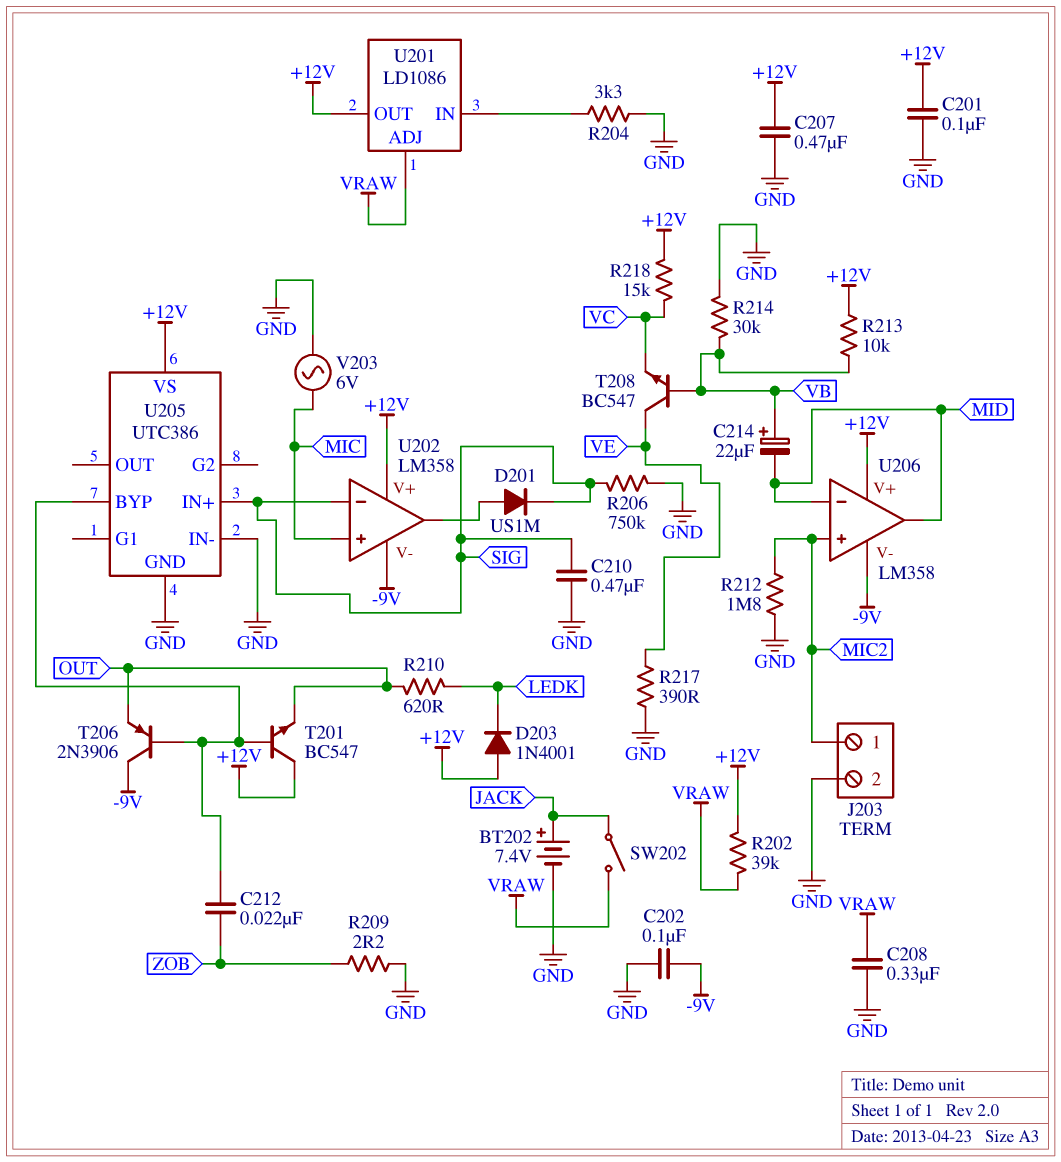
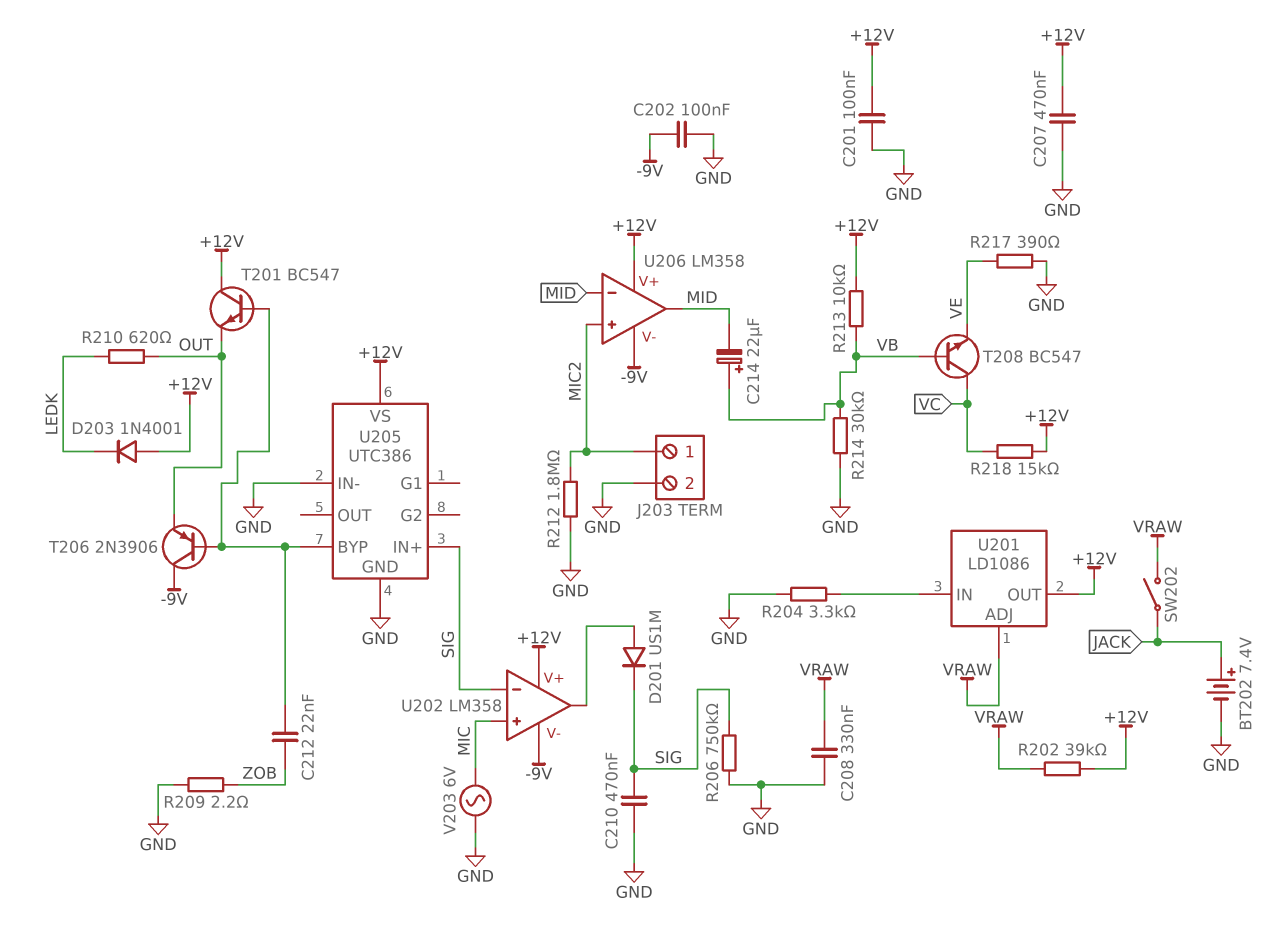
T208: NPN BC547 (B VB, C VE, E VC) -> NPN BC547 (B VB, C VC, E VE)

